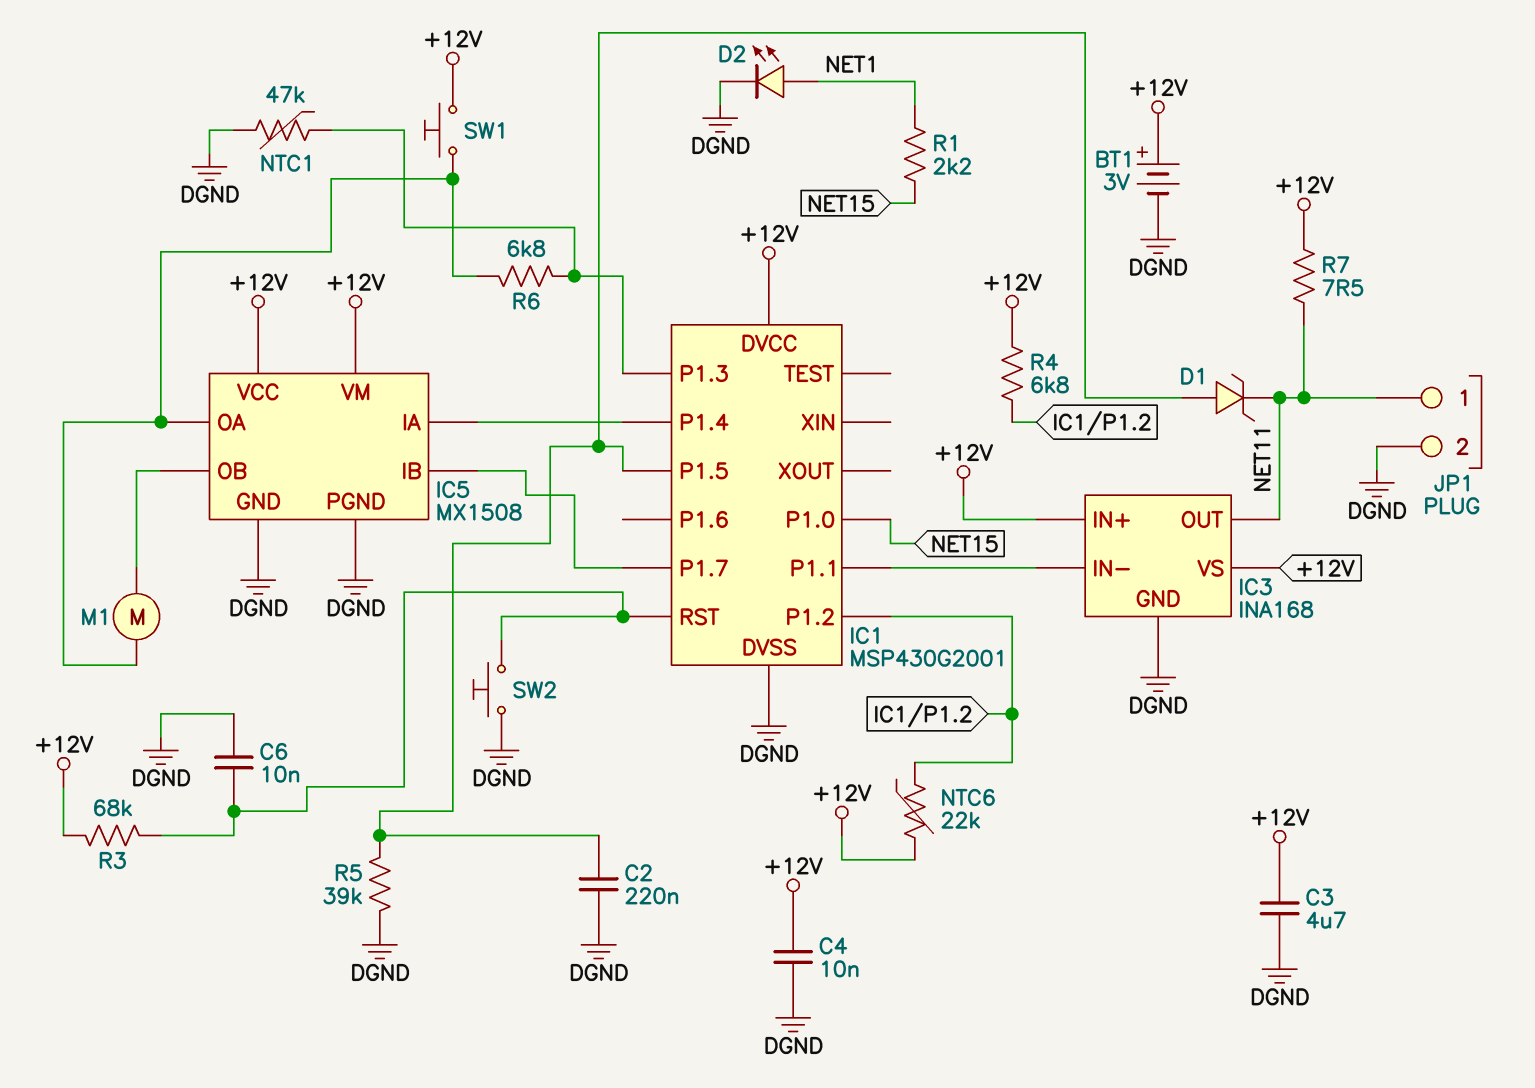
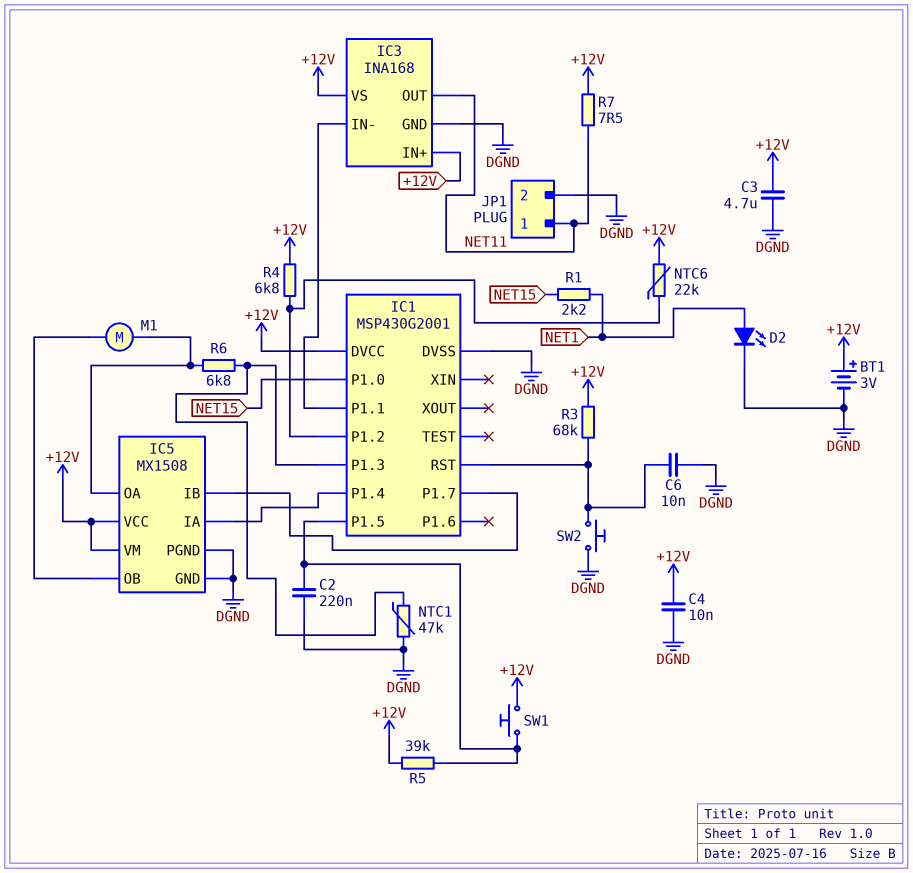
D1: zener (A IC1/P1.5, K NET11) -> none
R5: 39k (DGND, IC1/P1.5) -> 39k (+12V, IC1/P1.5)
SW1: button (+12V, IC5/OA) -> button (+12V, IC1/P1.5)

